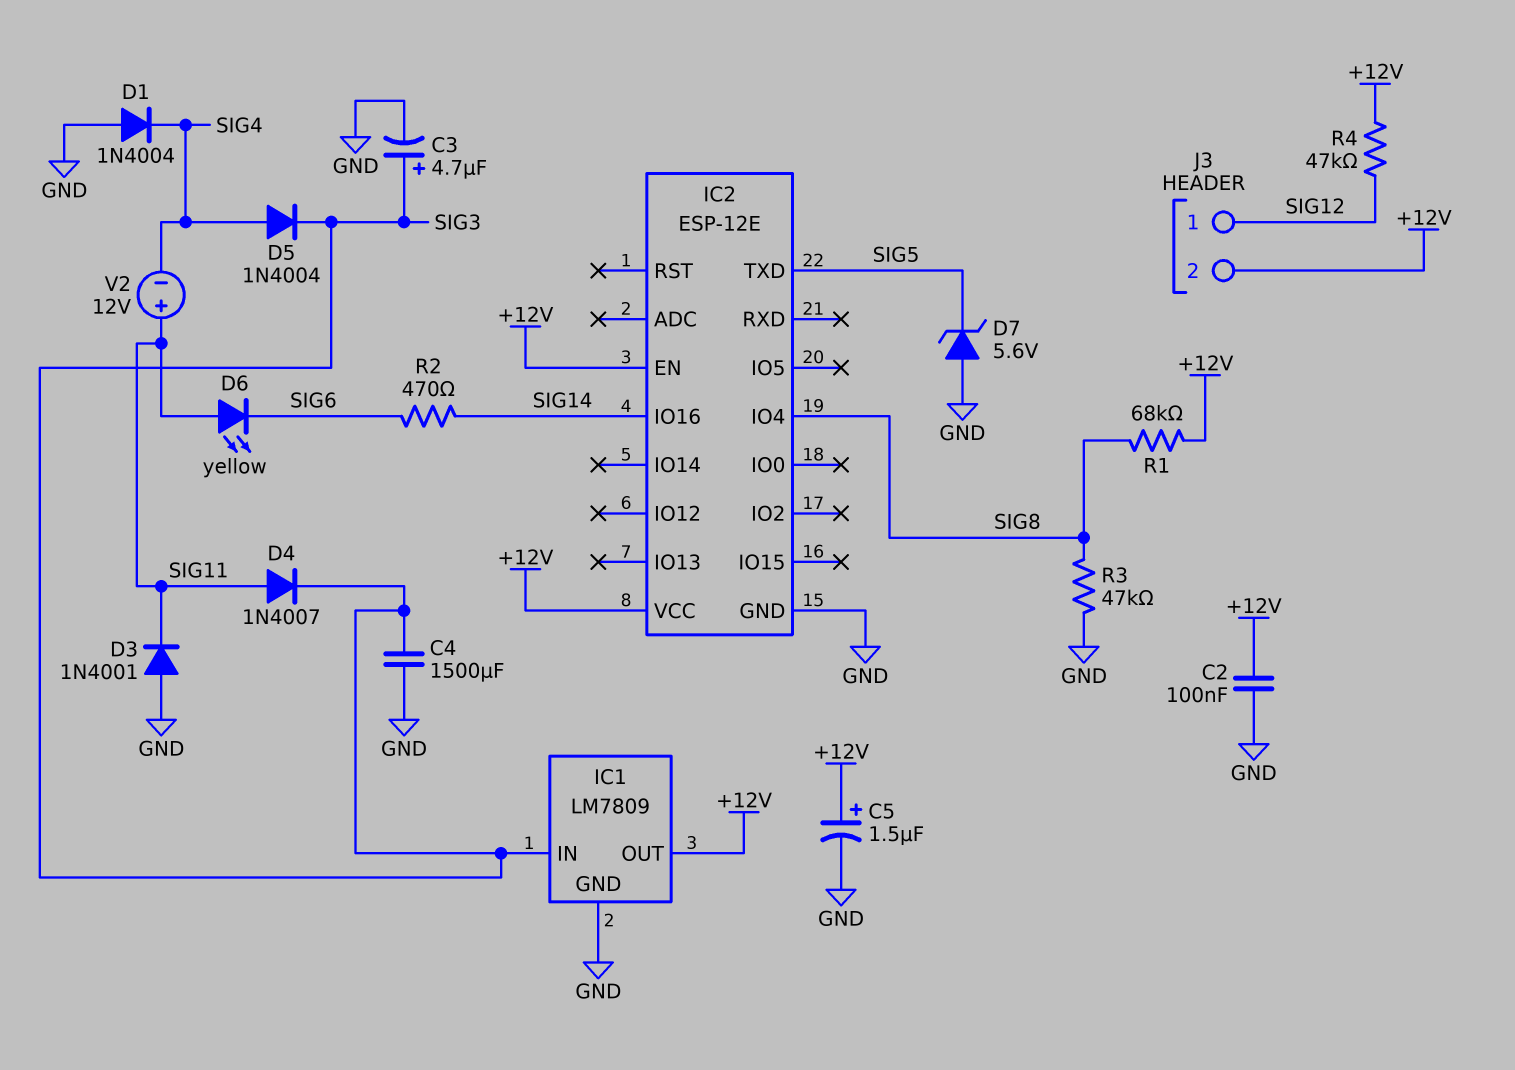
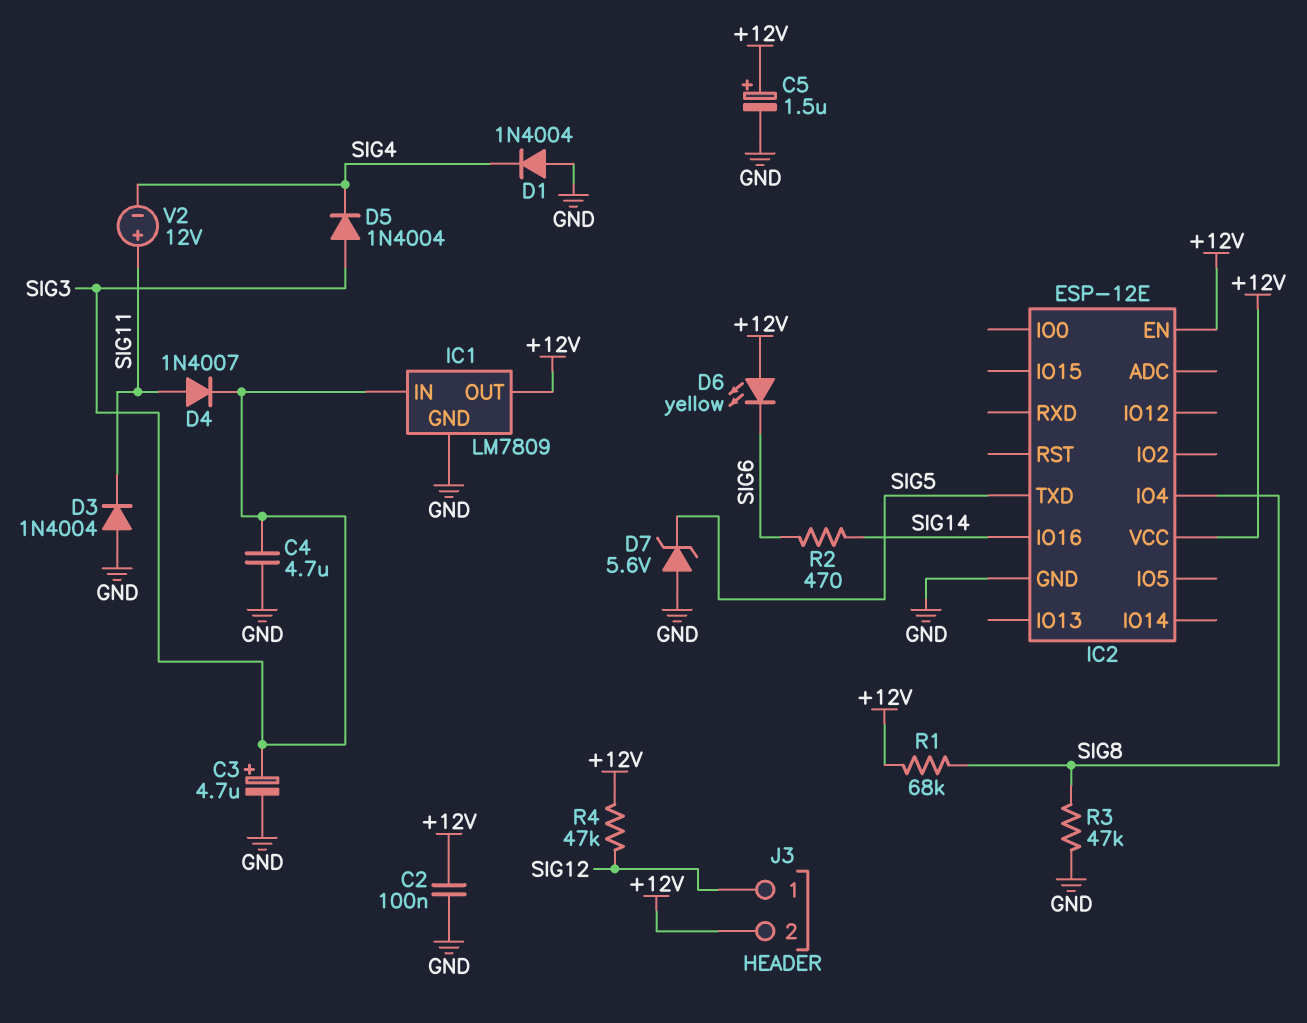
C4: 1500uF (GND, SIG3) -> 4.7uF (GND, SIG3)
D3: diode 1N4001 (A GND, K SIG11) -> diode 1N4004 (A GND, K SIG11)
D5: diode 1N4004 (A SIG4, K SIG3) -> diode 1N4004 (A SIG3, K SIG4)
D6: LED yellow (A SIG11, K SIG6) -> LED yellow (A +12V, K SIG6)

